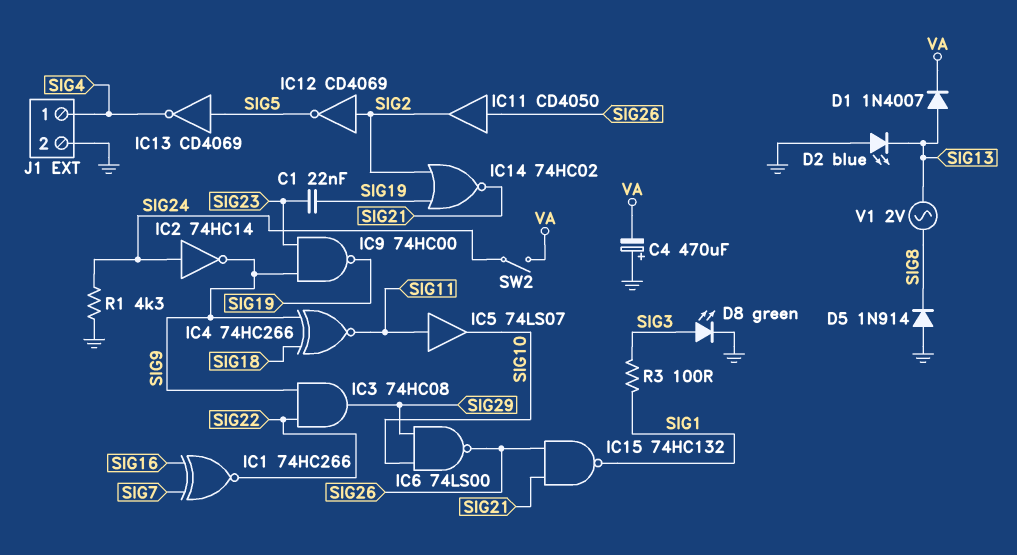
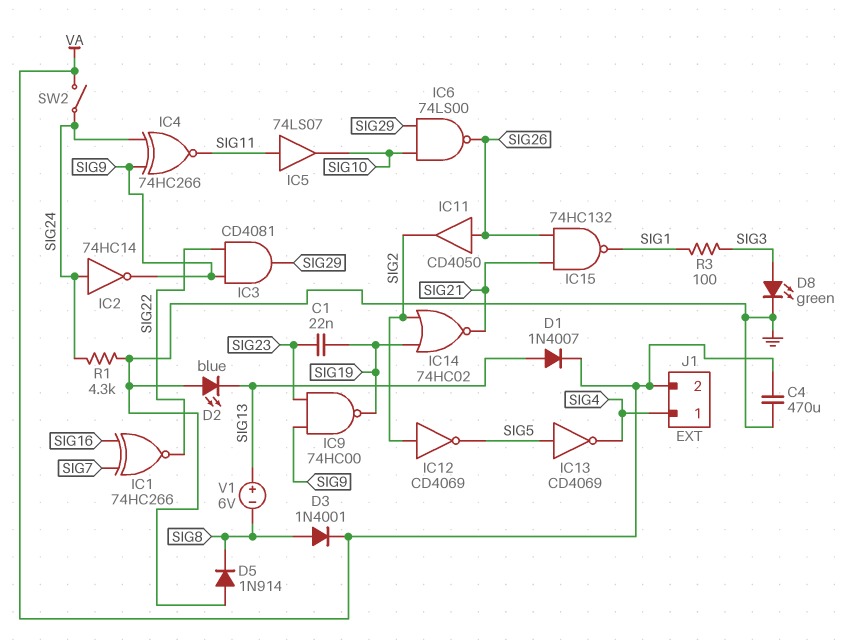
C4: 470uF (plus GND, minus VA) -> 470uF (GND, VA)
D3: none -> diode 1N4001 (A SIG8, K VA)
IC3: AND 74HC08 (in SIG9, in SIG22, out SIG29) -> AND CD4081 (in SIG9, in SIG22, out SIG29)
IC4: XNOR 74HC266 (in SIG9, in SIG18, out SIG11) -> XNOR 74HC266 (in SIG9, in SIG24, out SIG11)
J1 pin 2: GND -> VA
V1: AC 2V (SIG8, SIG13) -> 6V (plus SIG13, minus SIG8)

